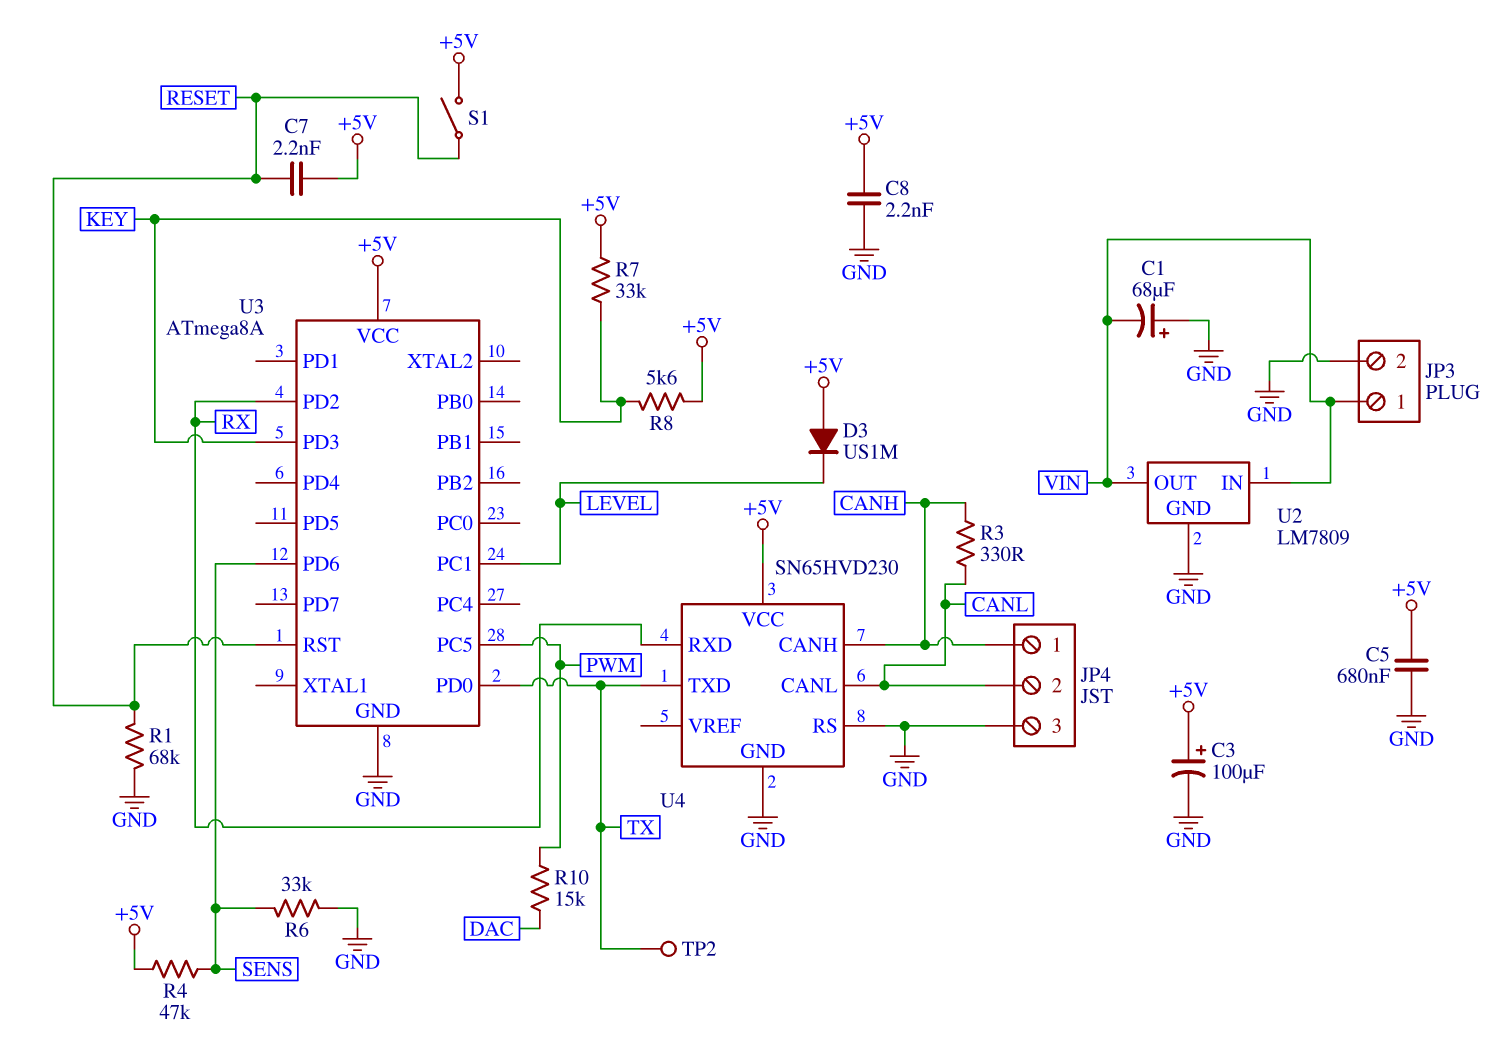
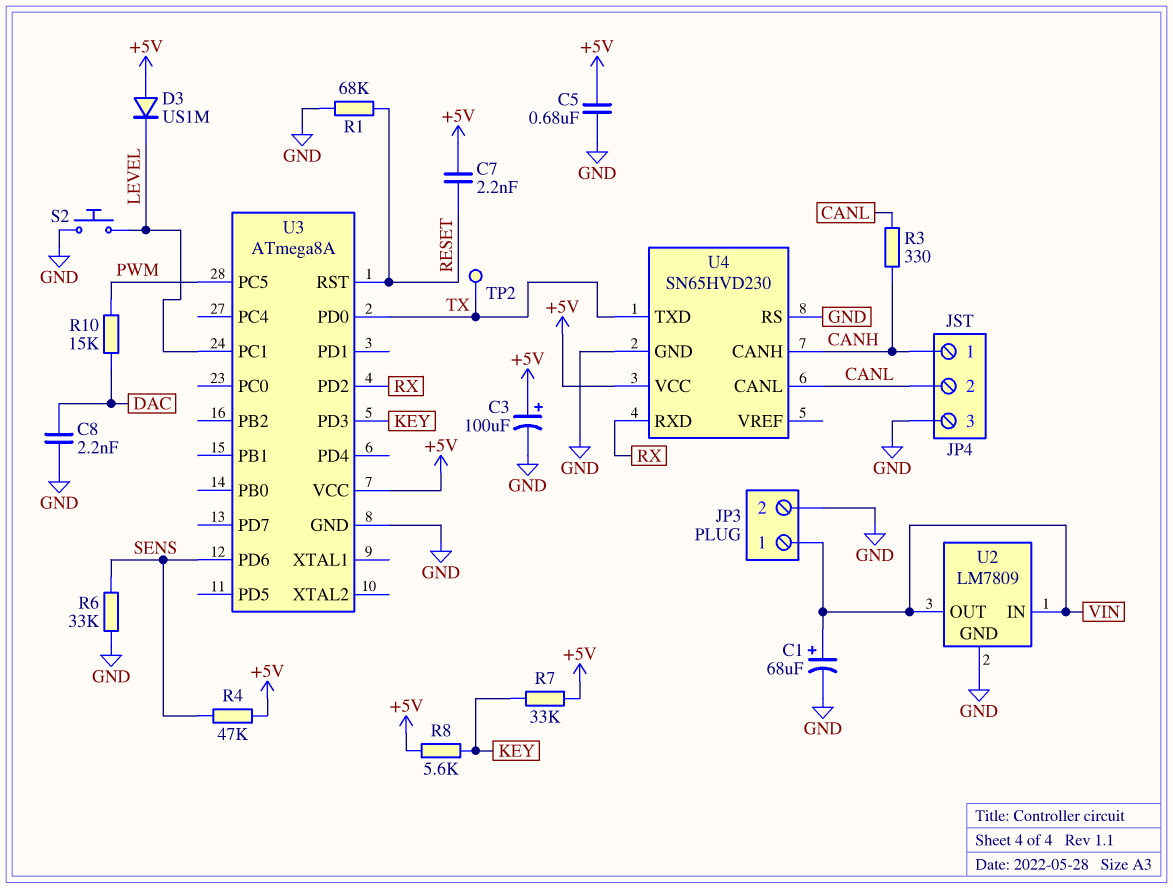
C1: 68uF (plus GND, minus VIN) -> 68uF (plus VIN, minus GND)
C8: 2.2nF (+5V, GND) -> 2.2nF (DAC, GND)
S1: switch (+5V, RESET) -> none
S2: none -> button (GND, LEVEL)

